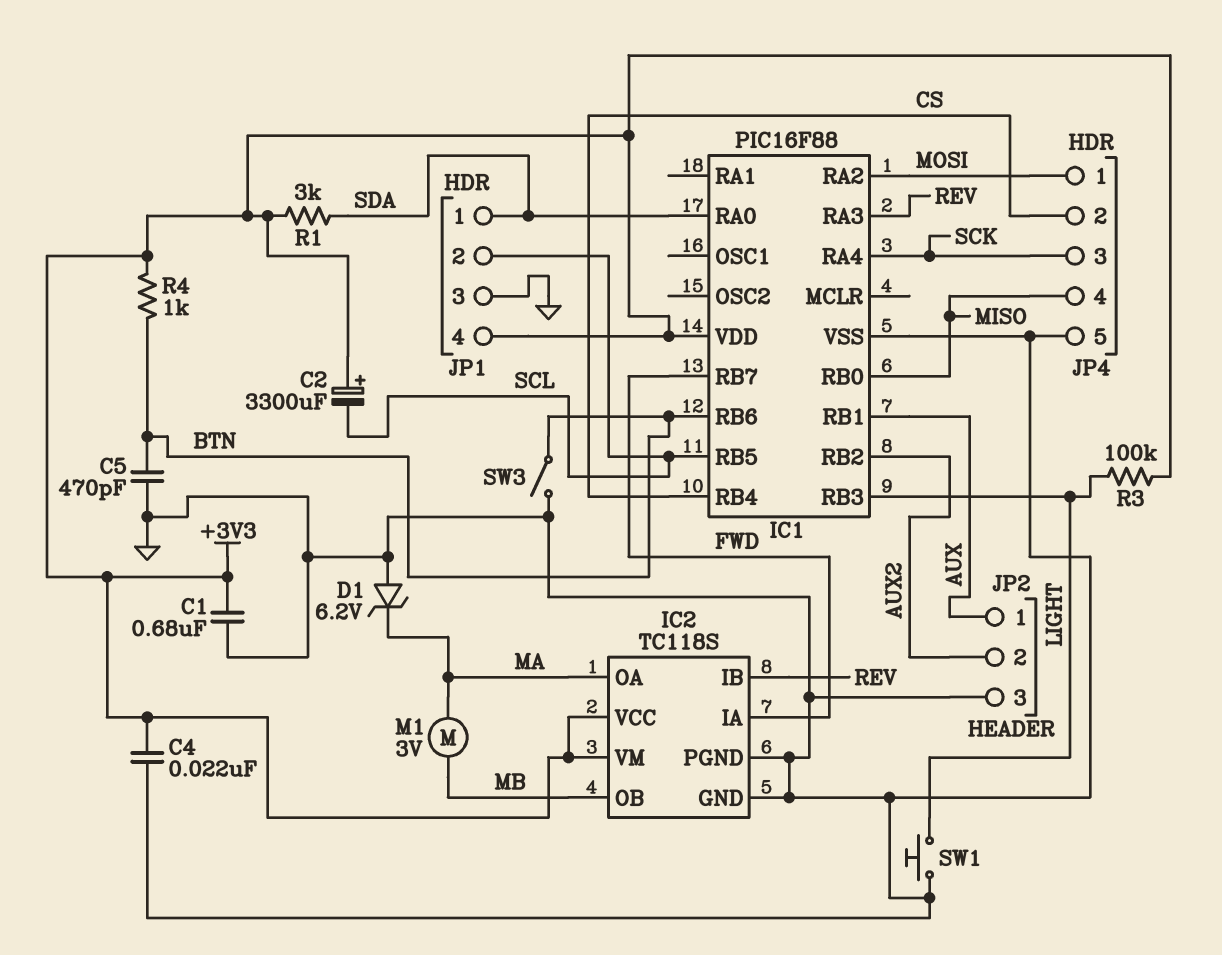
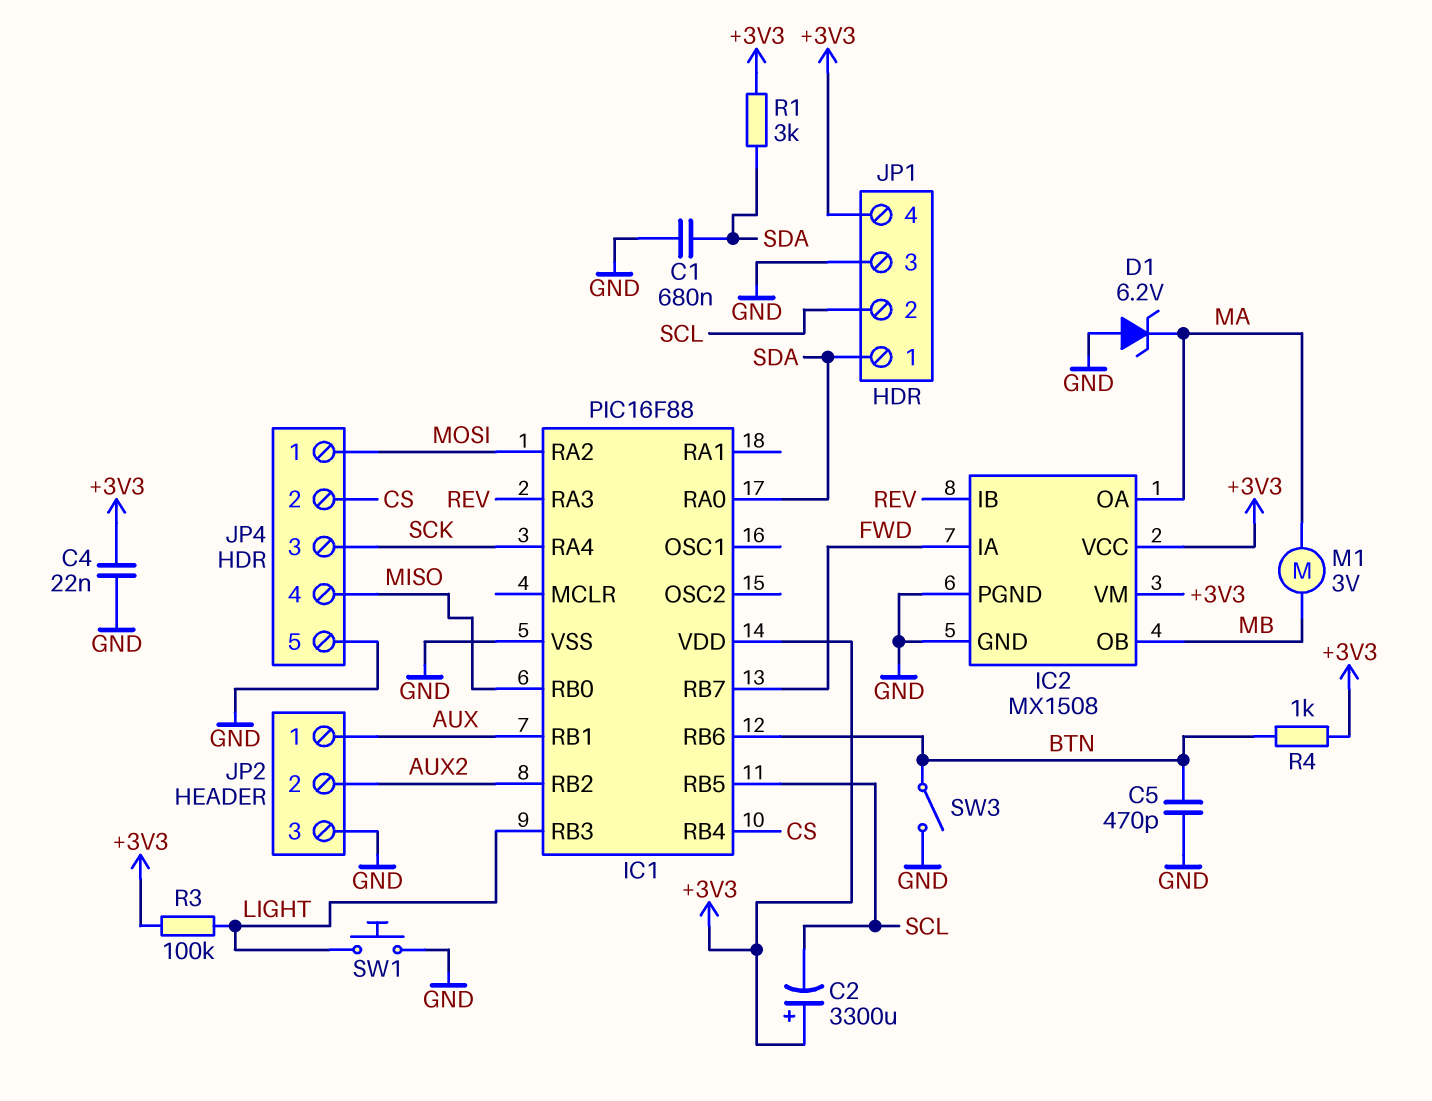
C1: 680nF (+3V3, GND) -> 680nF (GND, SDA)
IC2: TC118S -> MX1508

